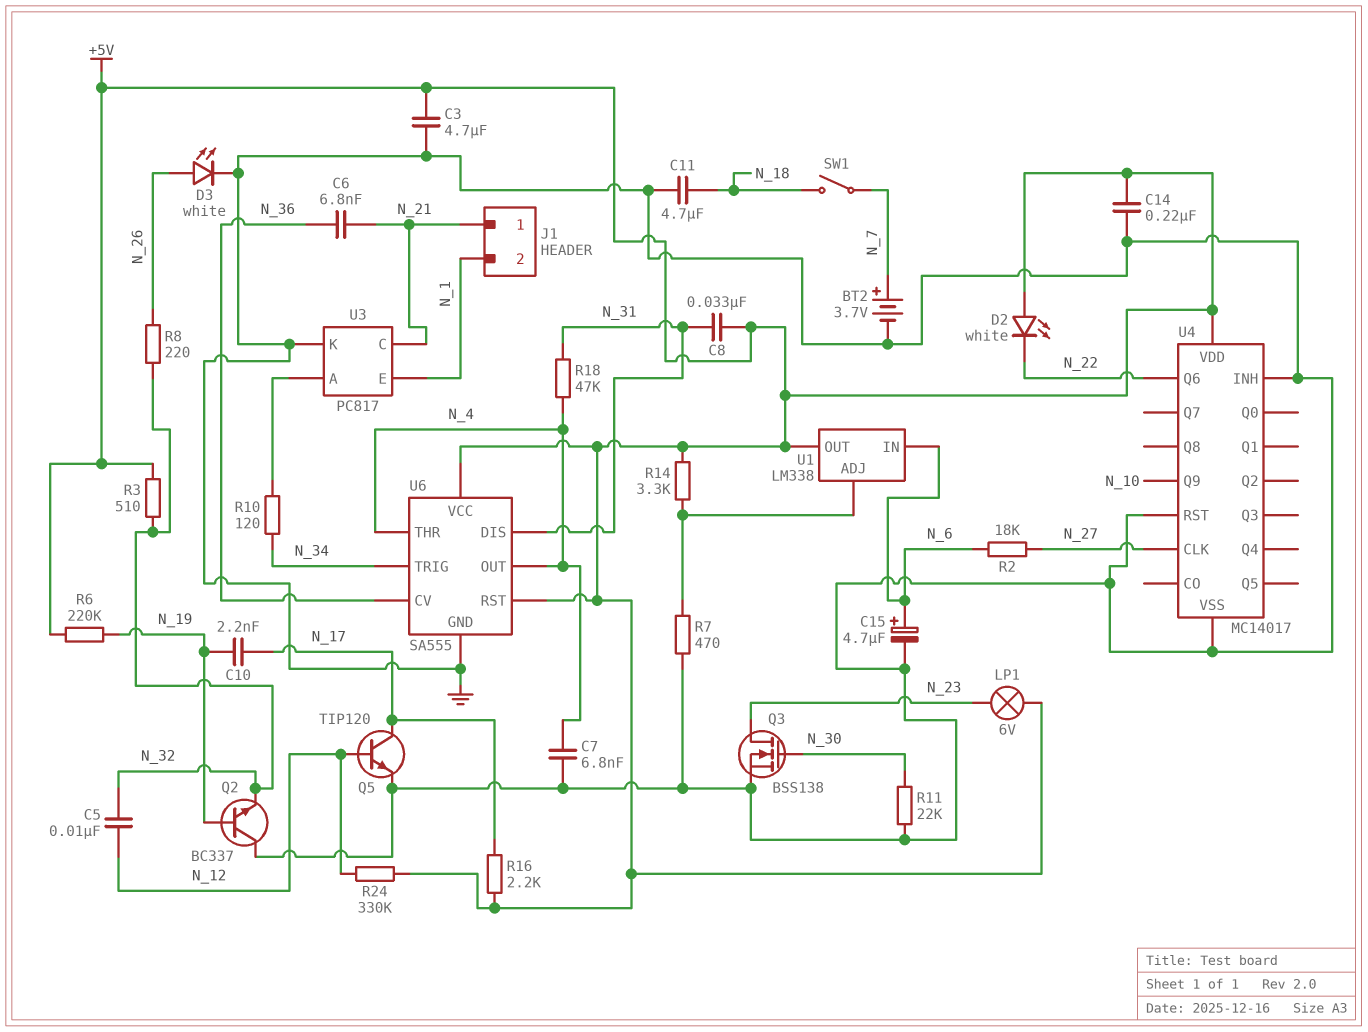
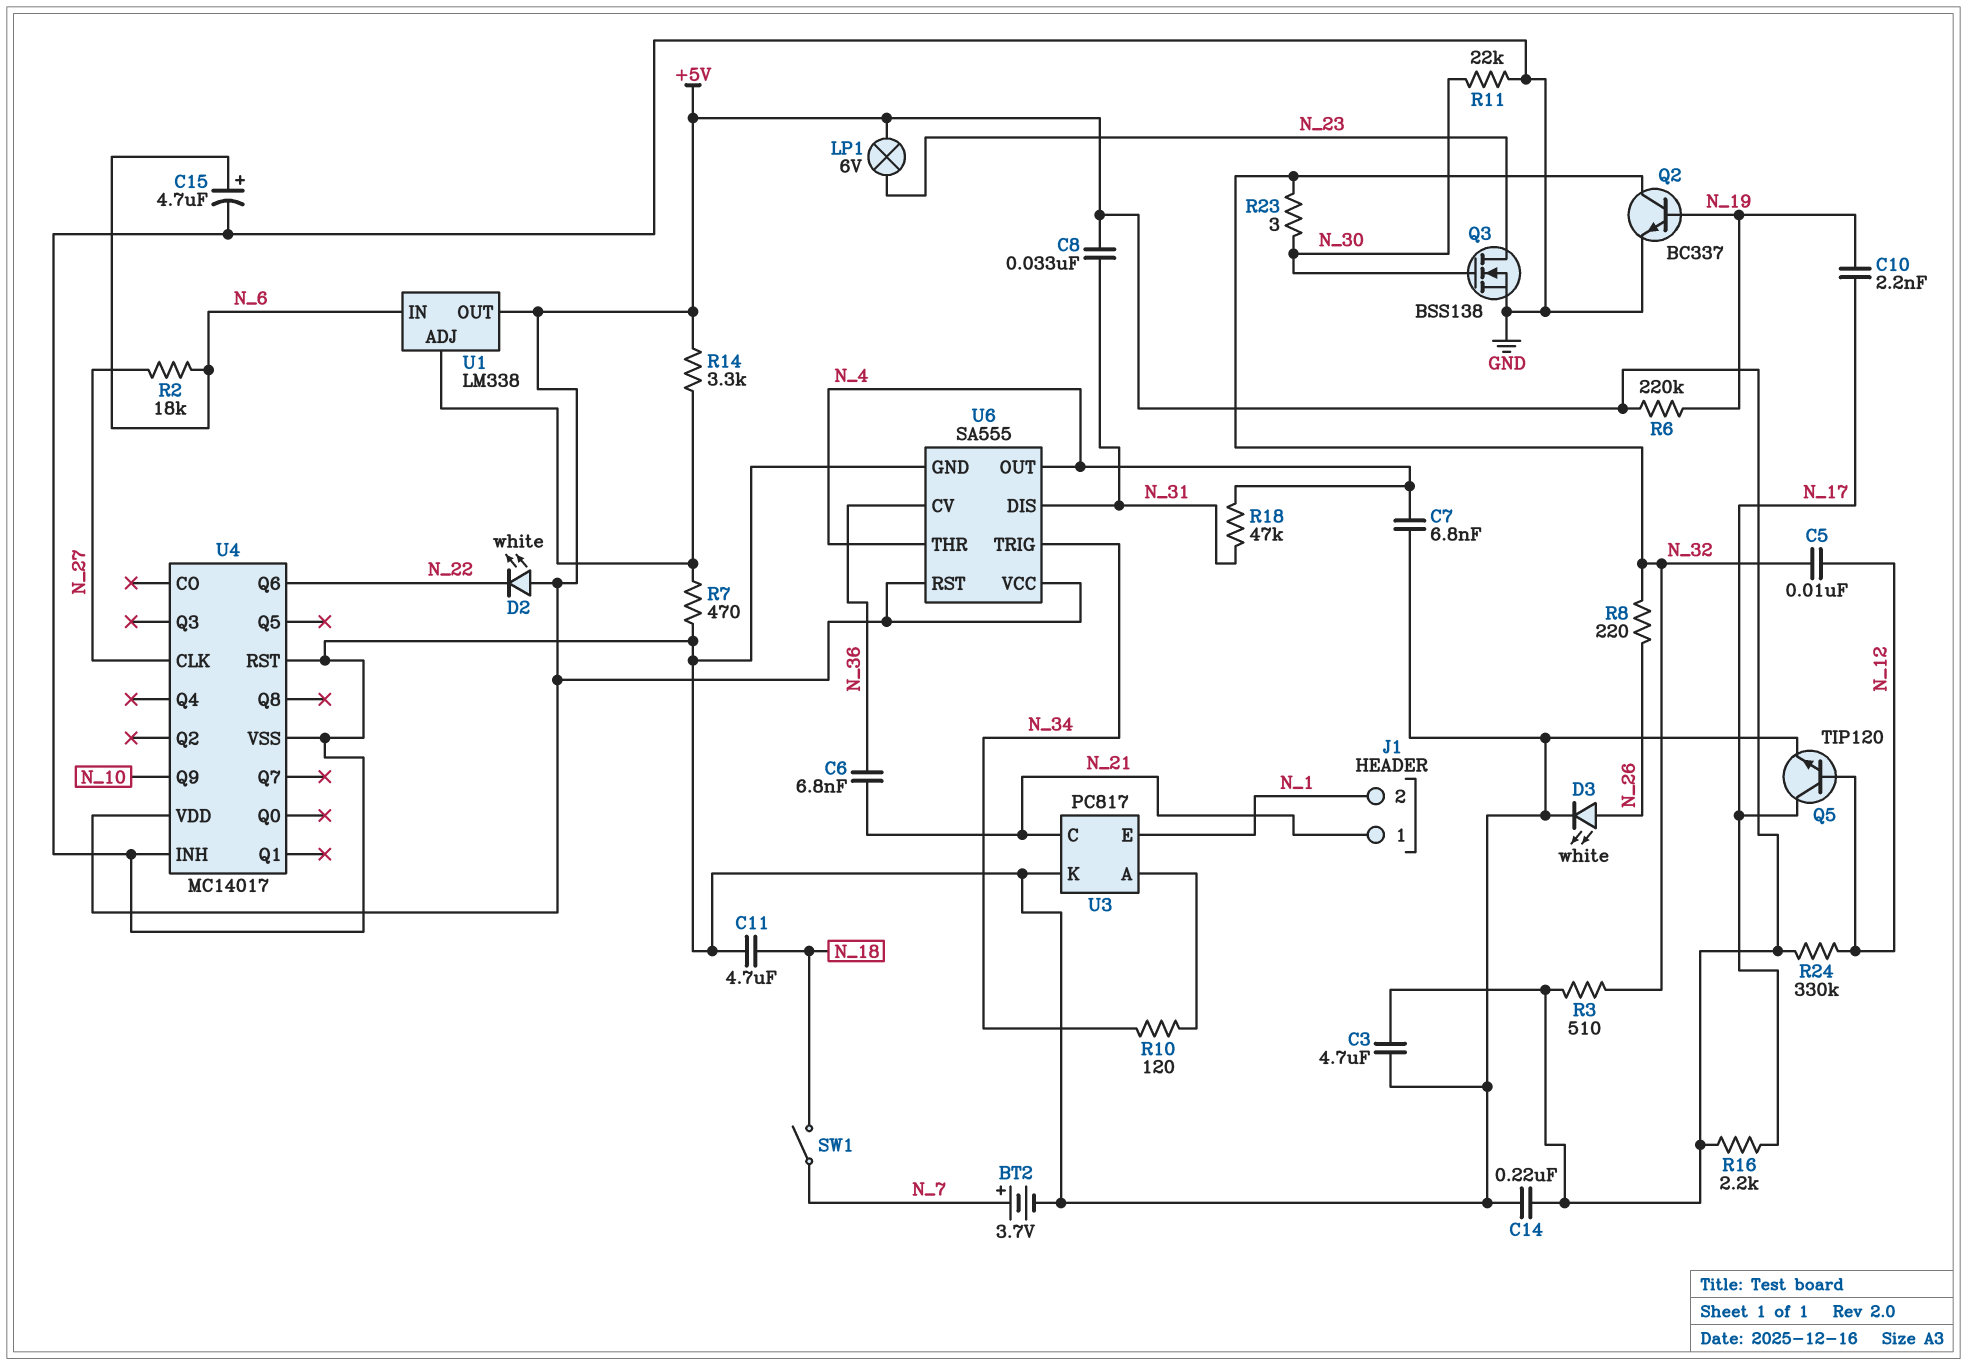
Q2: NPN BC337 (B N_19, C GND, E N_32) -> NPN BC337 (B N_19, C N_32, E GND)
R23: none -> 3 (N_30, N_32)

